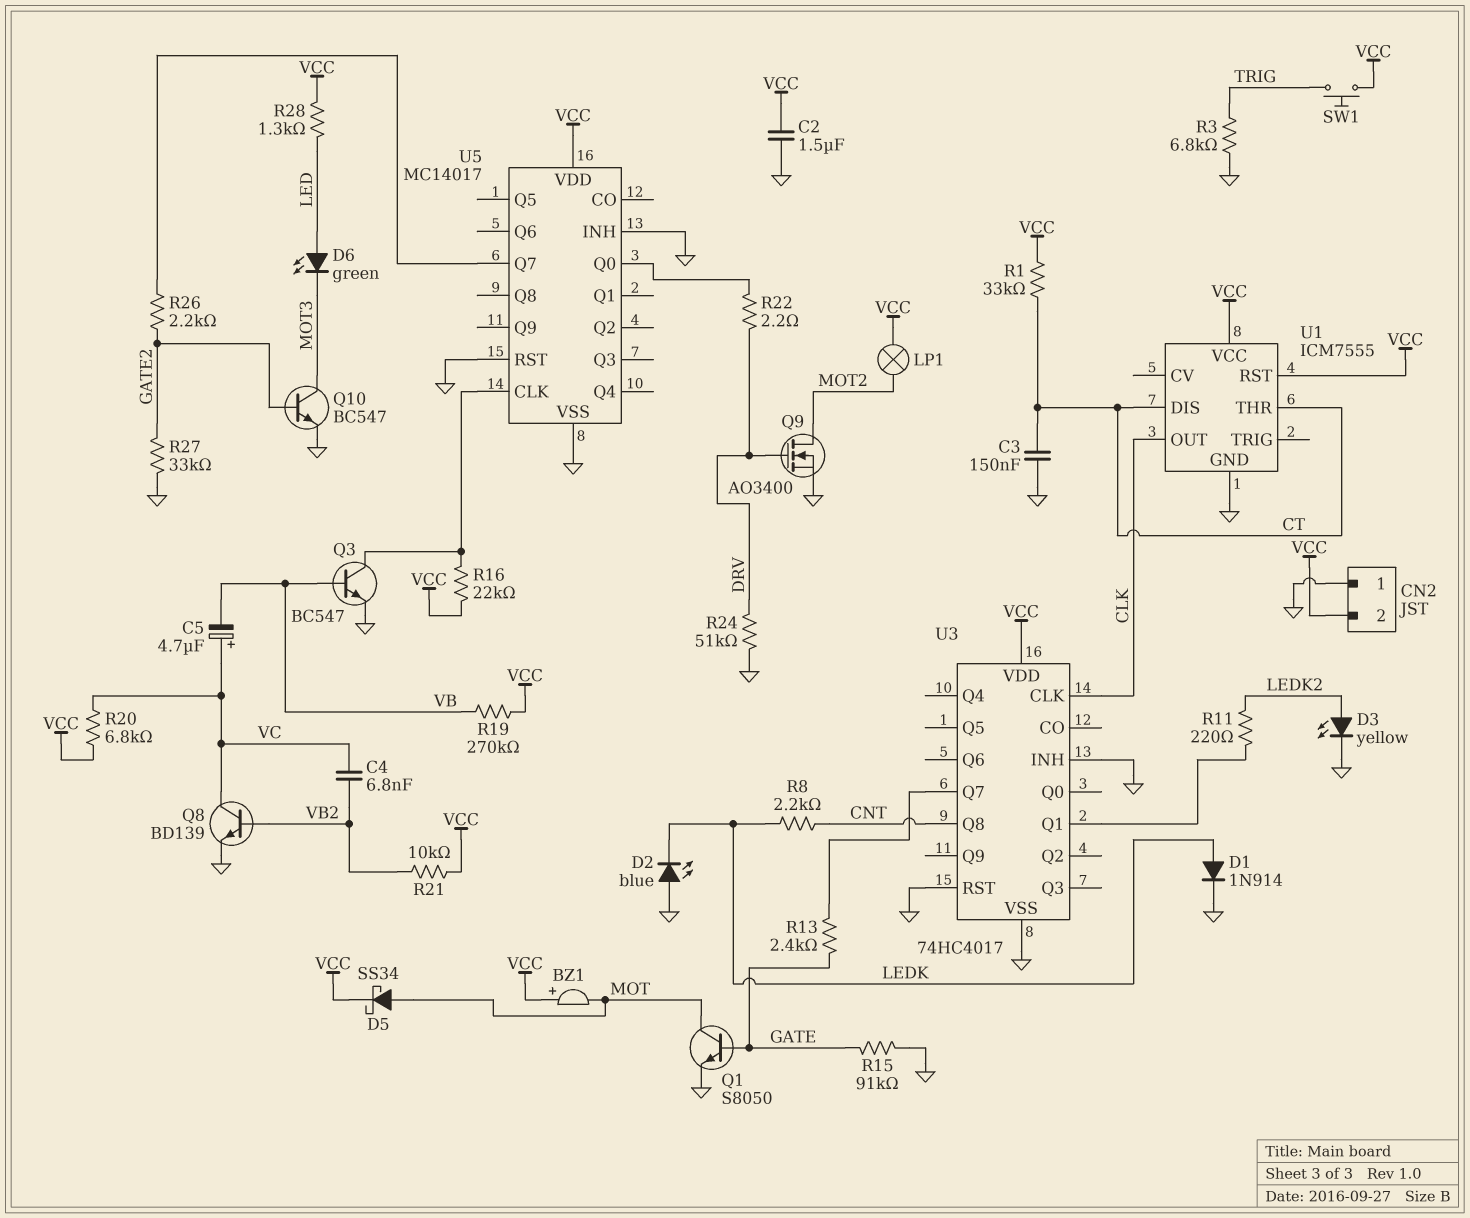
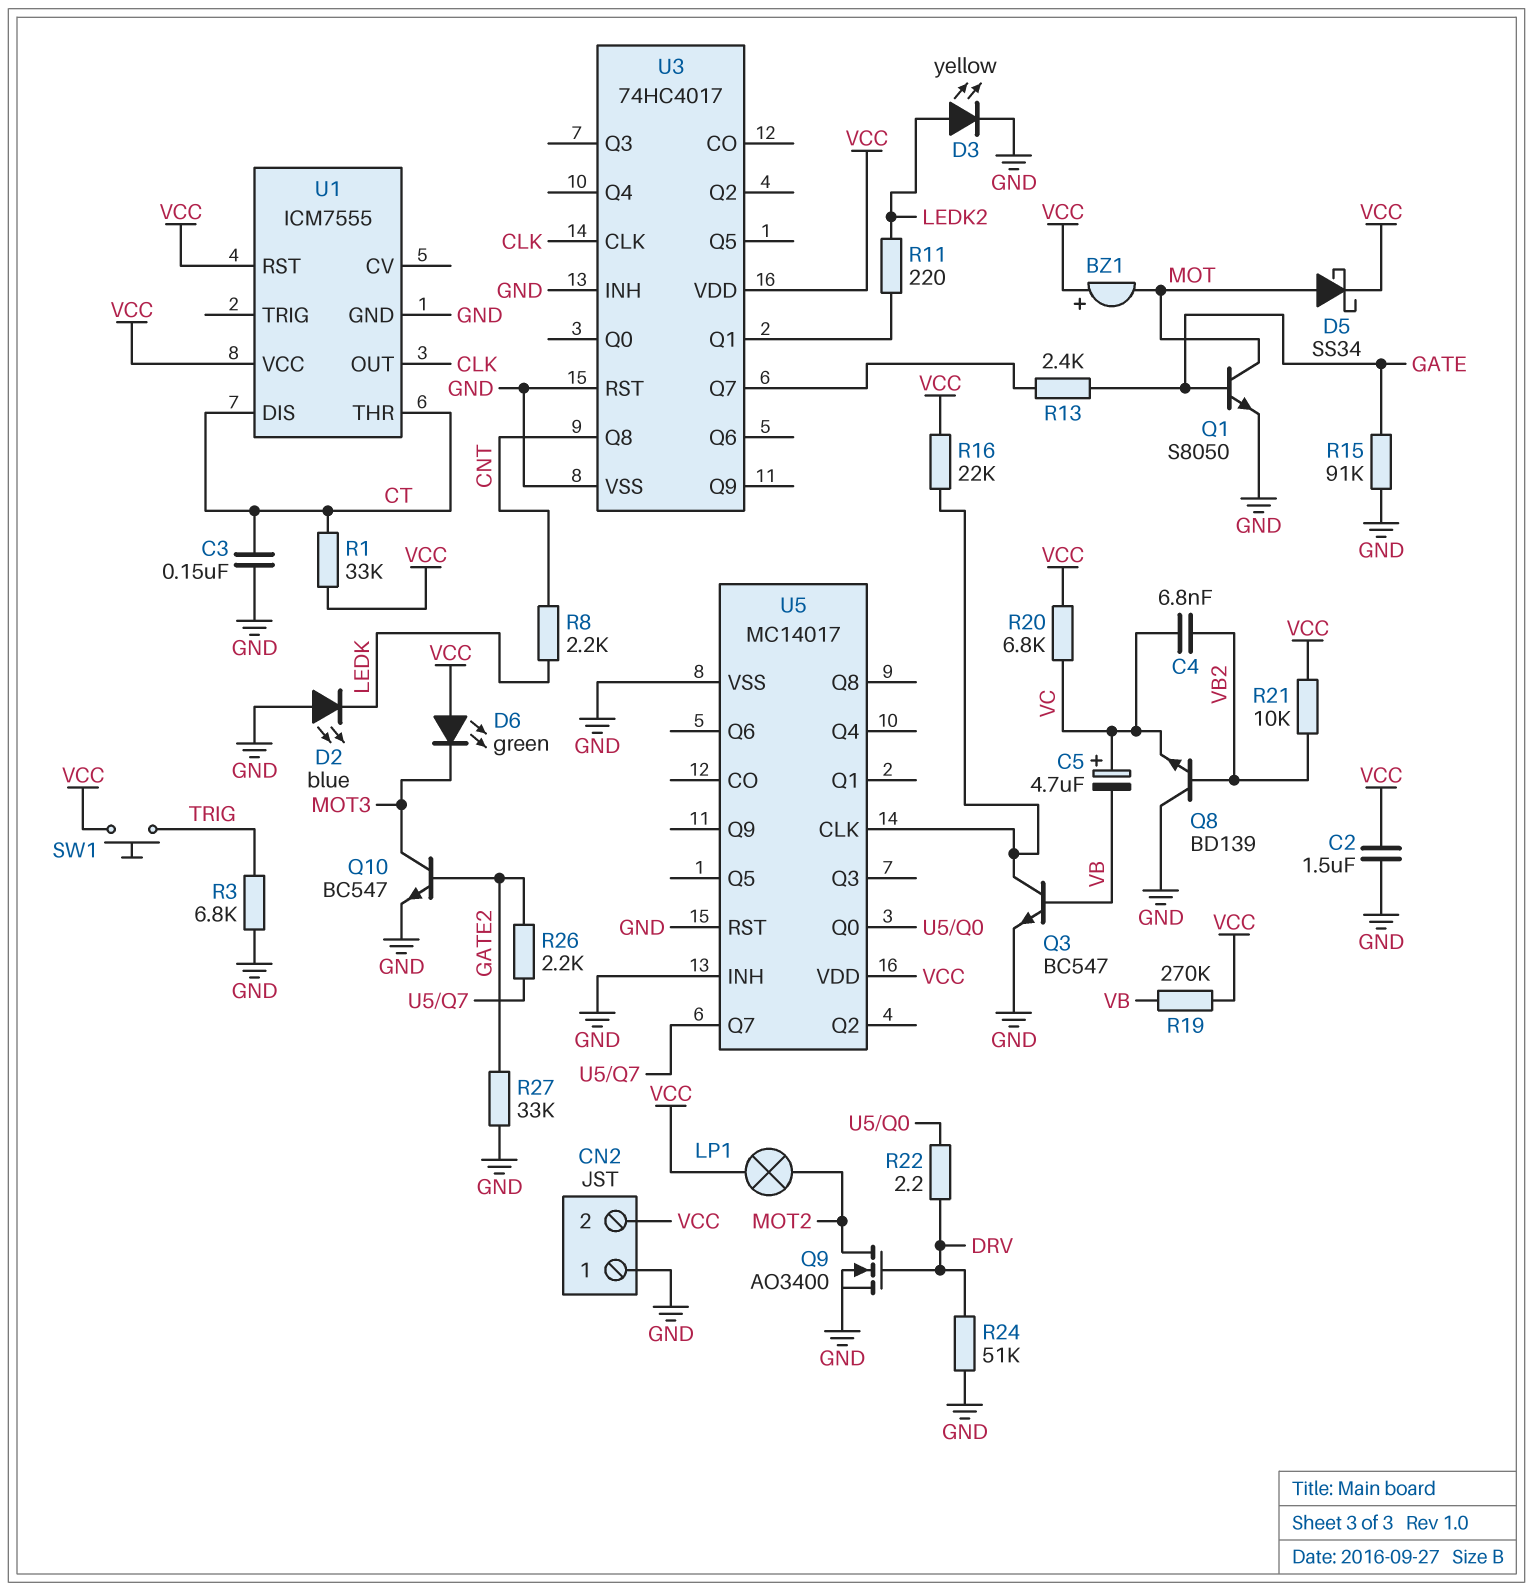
D1: diode 1N914 (A LEDK, K GND) -> none
D6: LED green (A LED, K MOT3) -> LED green (A VCC, K MOT3)
Q8: NPN BD139 (B VB2, C VC, E GND) -> NPN BD139 (B VB2, C GND, E VC)
R28: 1.3k (LED, VCC) -> none

